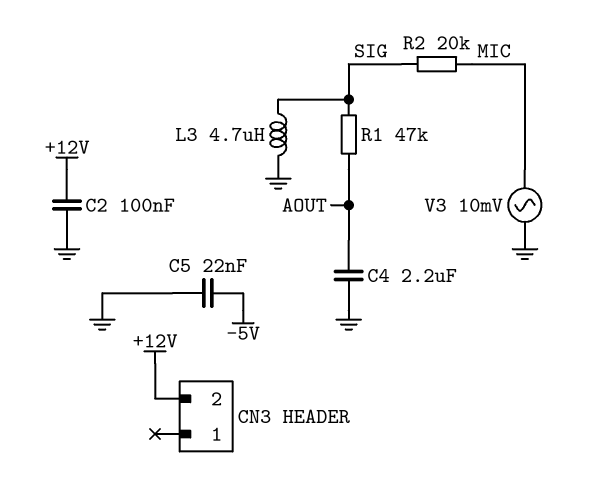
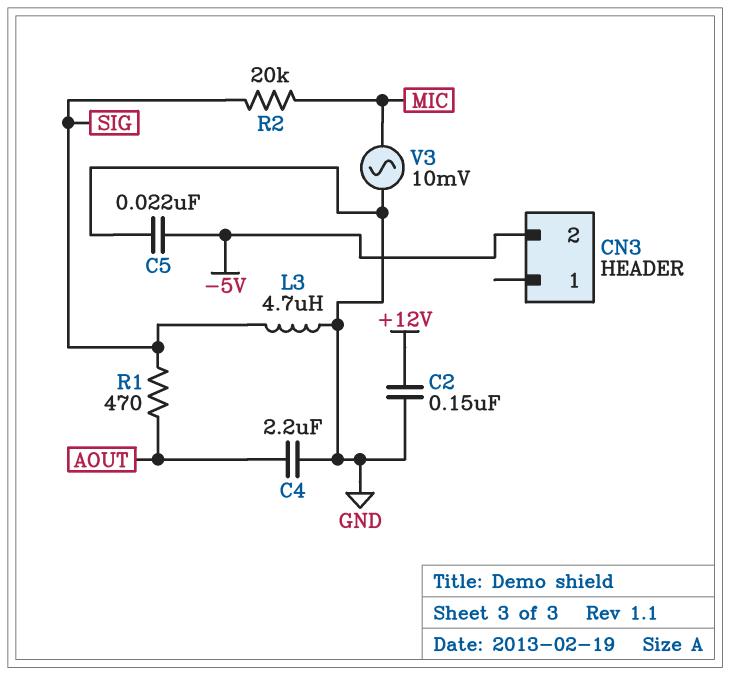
C2: 100nF (+12V, GND) -> 150nF (+12V, GND)
CN3 pin 2: +12V -> -5V
R1: 47k (AOUT, SIG) -> 470 (AOUT, SIG)

